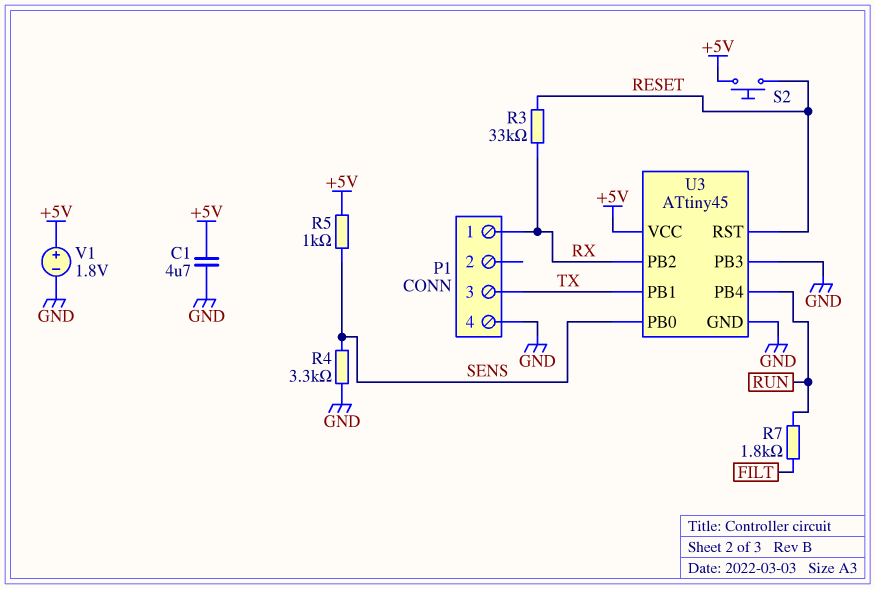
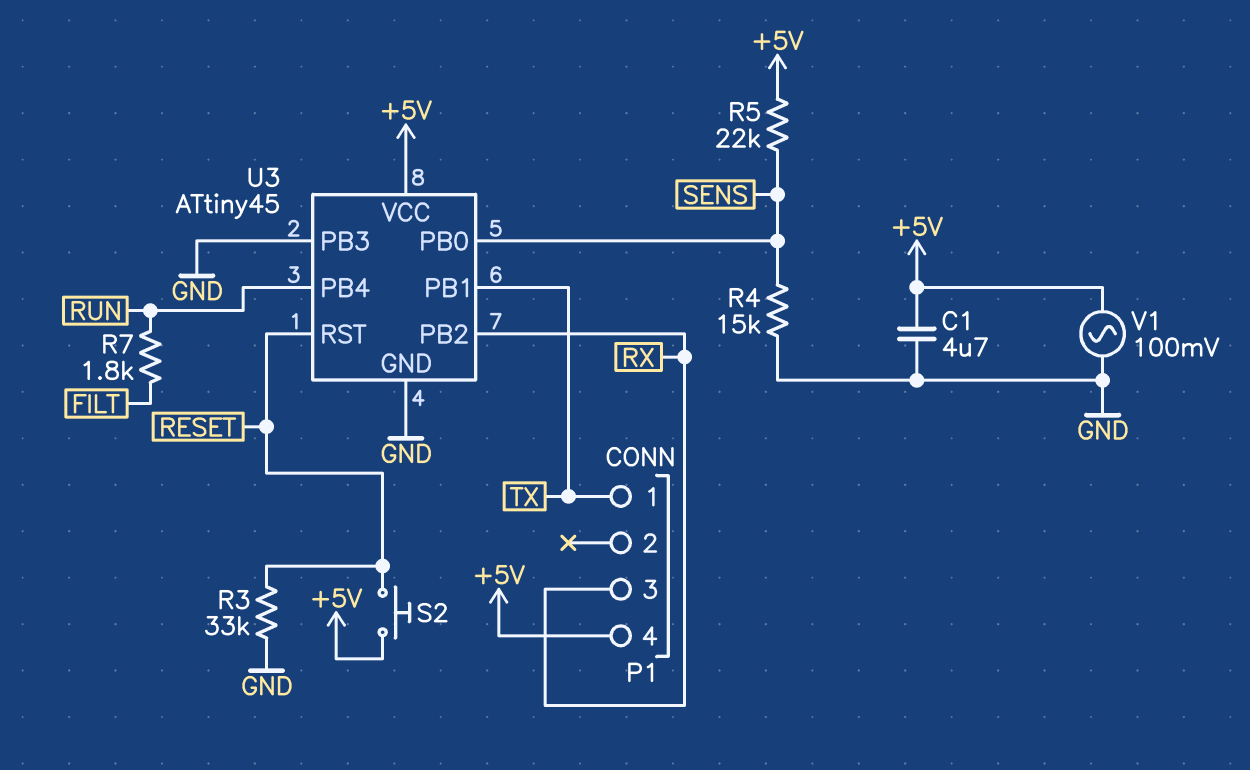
P1 pin 1: RX -> TX
P1 pin 3: TX -> RX
P1 pin 4: GND -> +5V
R3: 33k (RESET, RX) -> 33k (GND, RESET)
R4: 3.3k (GND, SENS) -> 15k (GND, SENS)
R5: 1k (+5V, SENS) -> 22k (+5V, SENS)
V1: 1.8V (plus +5V, minus GND) -> AC 100mV (+5V, GND)

